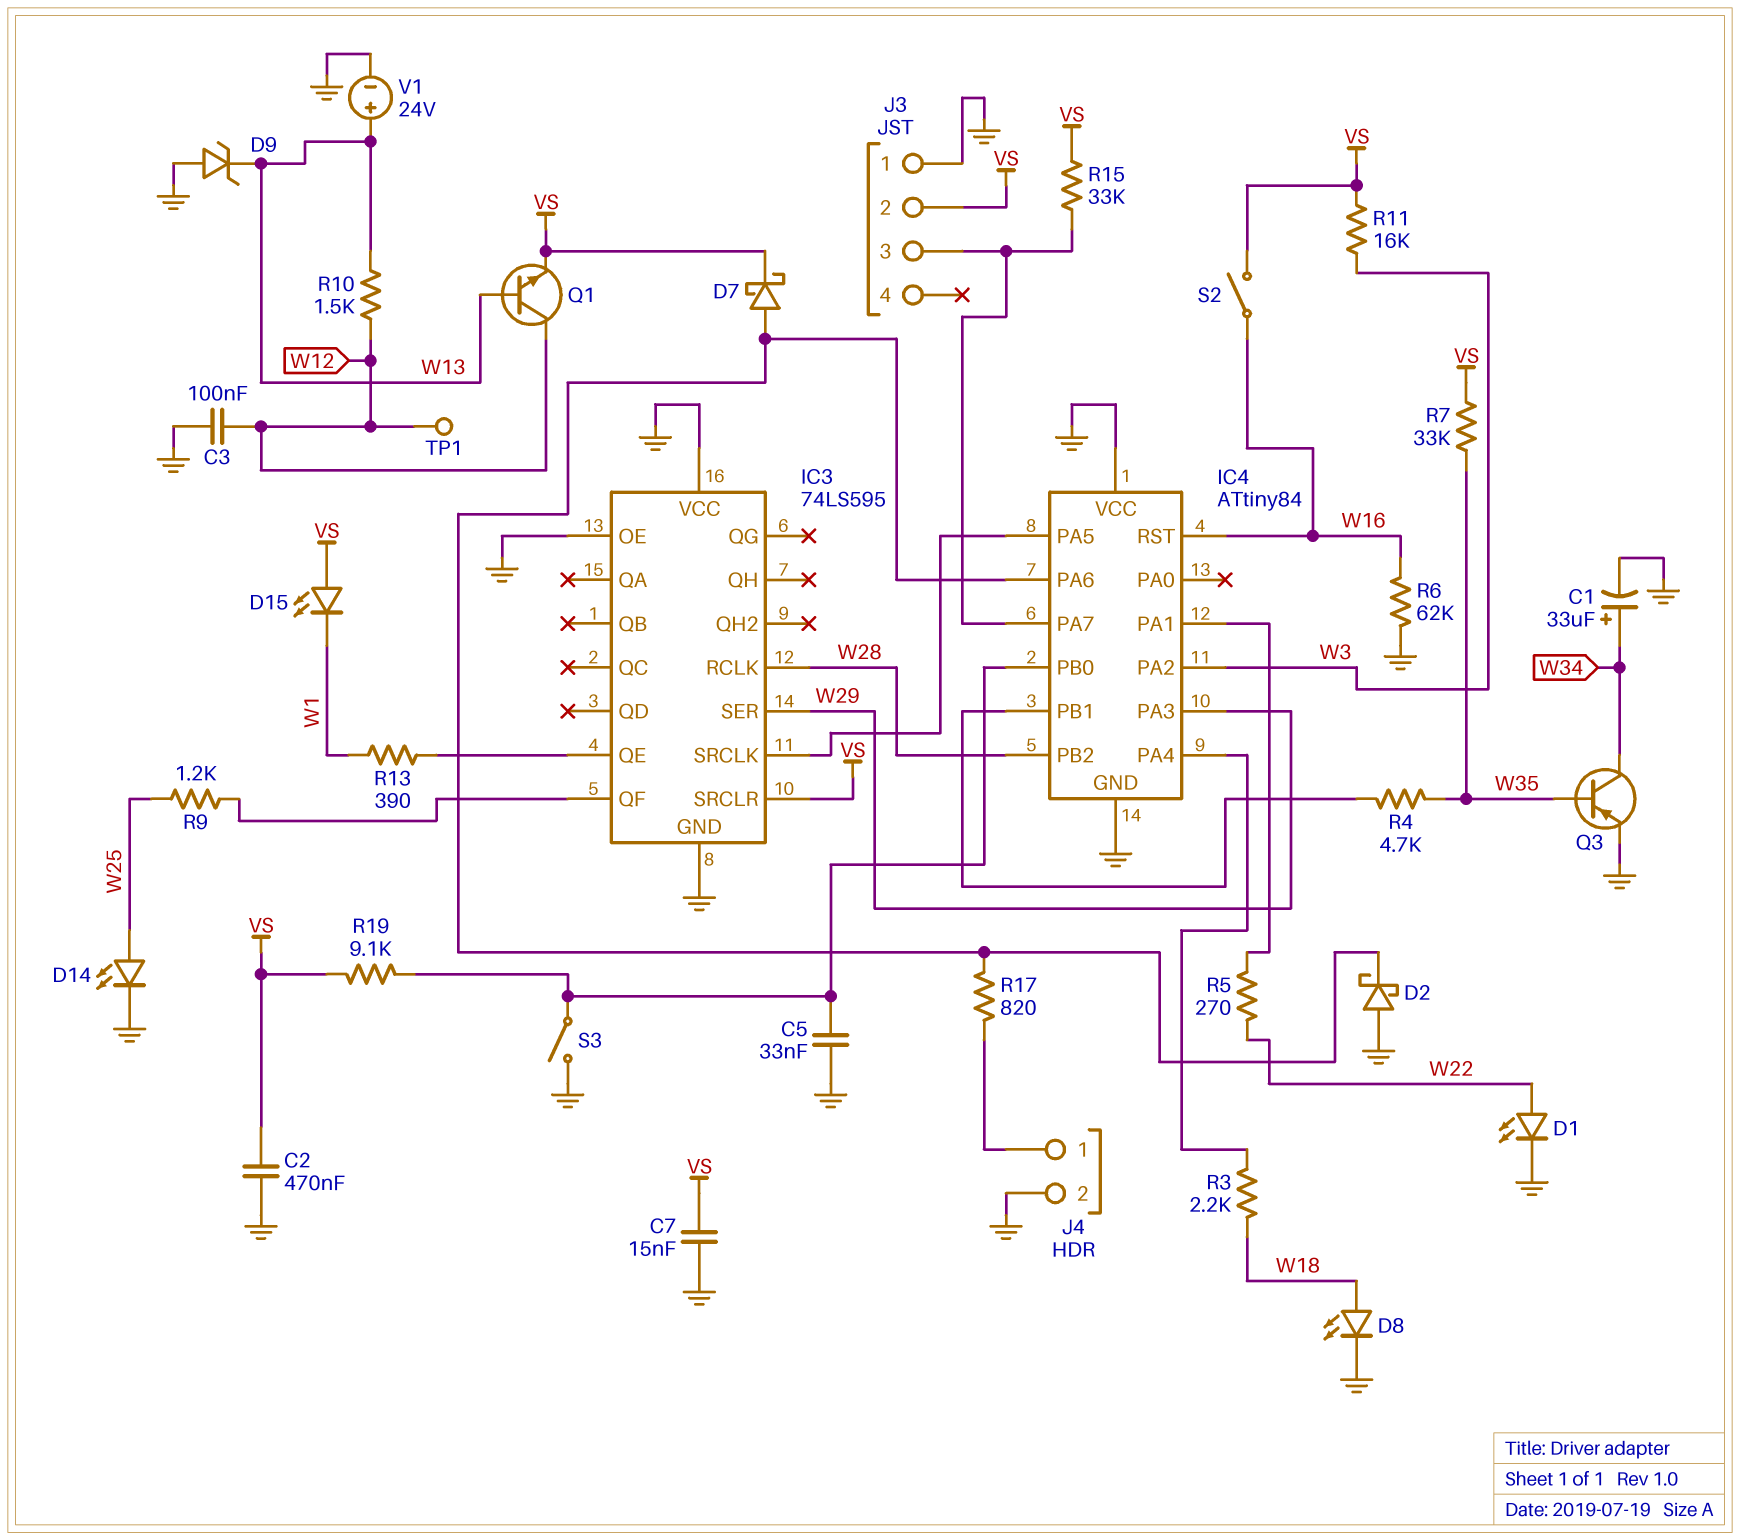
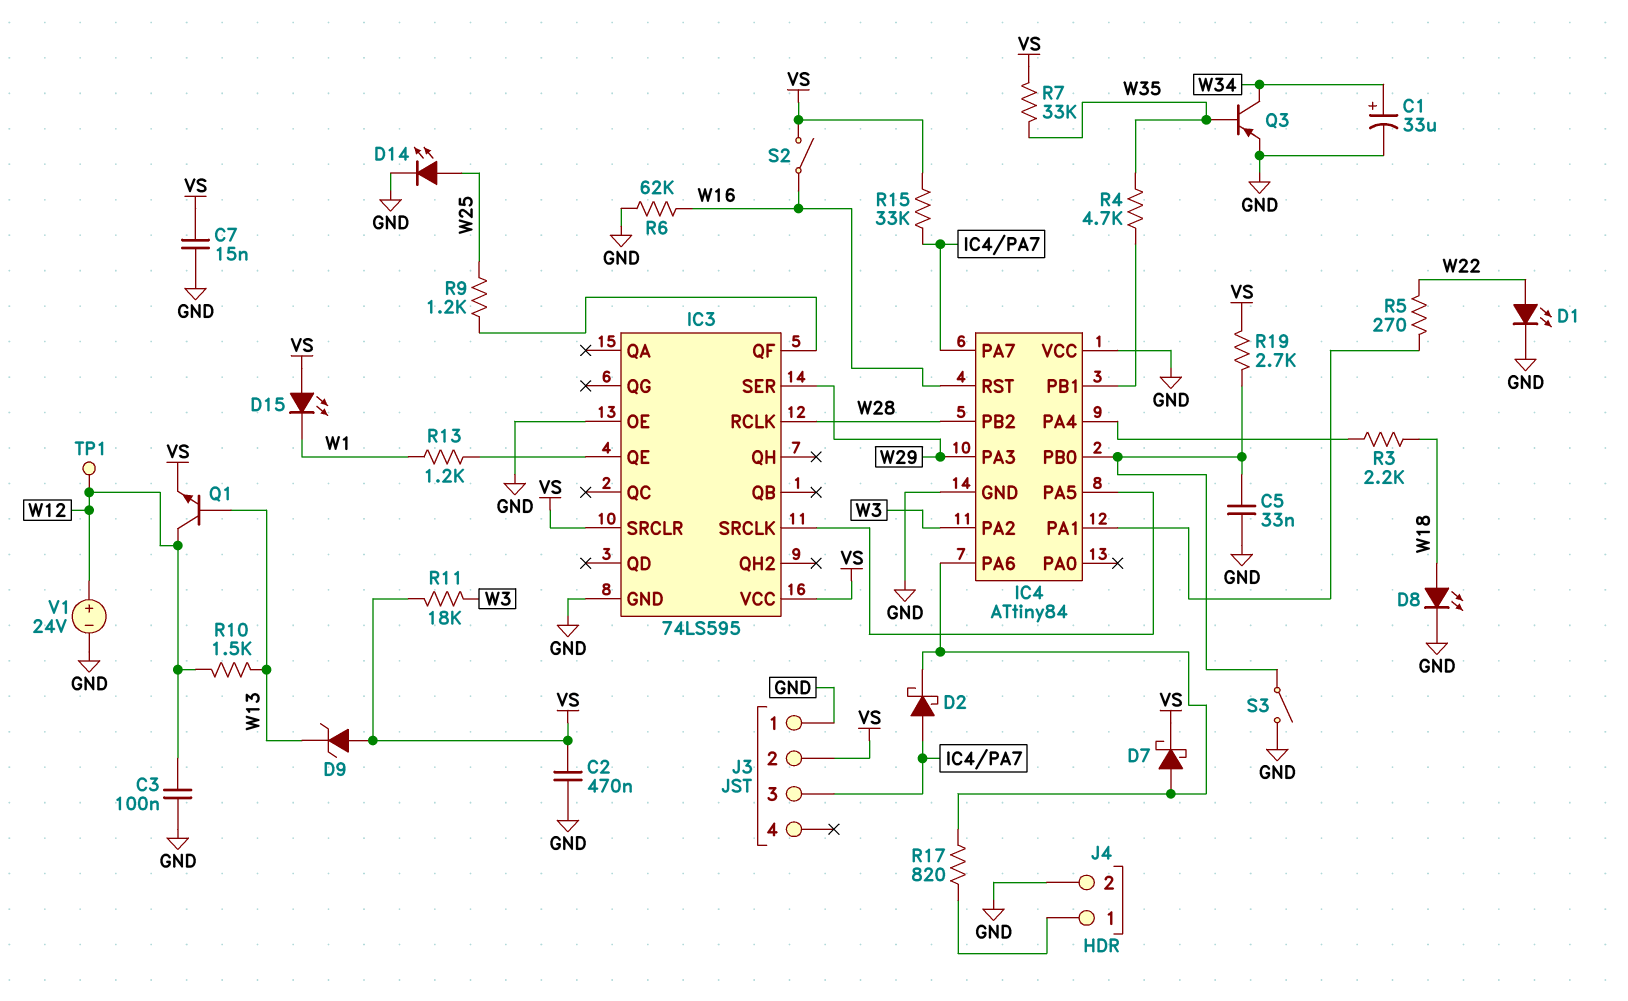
D2: schottky (A GND, K IC4/PA6) -> schottky (A IC4/PA7, K IC4/PA6)
D9: zener (A GND, K W13) -> zener (A VS, K W13)
IC3 pin VCC: GND -> VS
R11: 16k (VS, W3) -> 18k (VS, W3)
R13: 390 (IC3/QE, W1) -> 1.2k (IC3/QE, W1)
R19: 9.1k (IC4/PB0, VS) -> 2.7k (IC4/PB0, VS)
V1: 24V (plus W13, minus GND) -> 24V (plus W12, minus GND)

